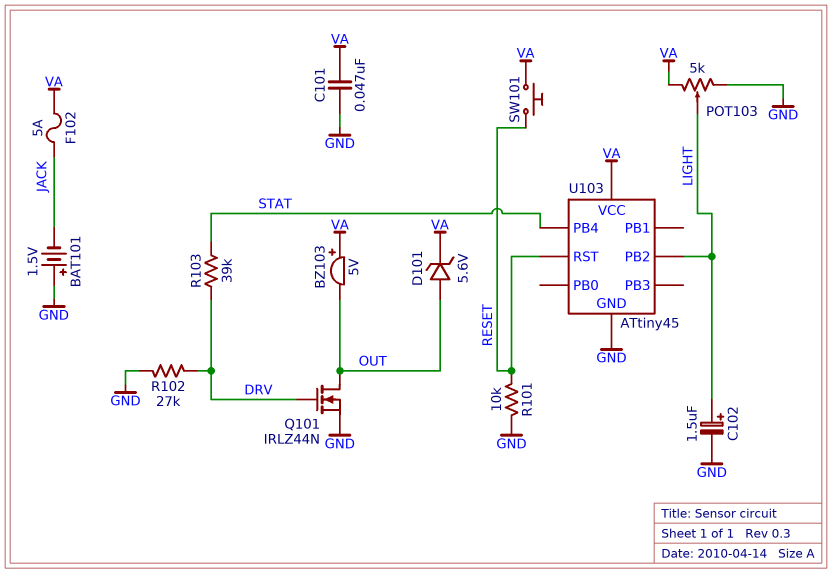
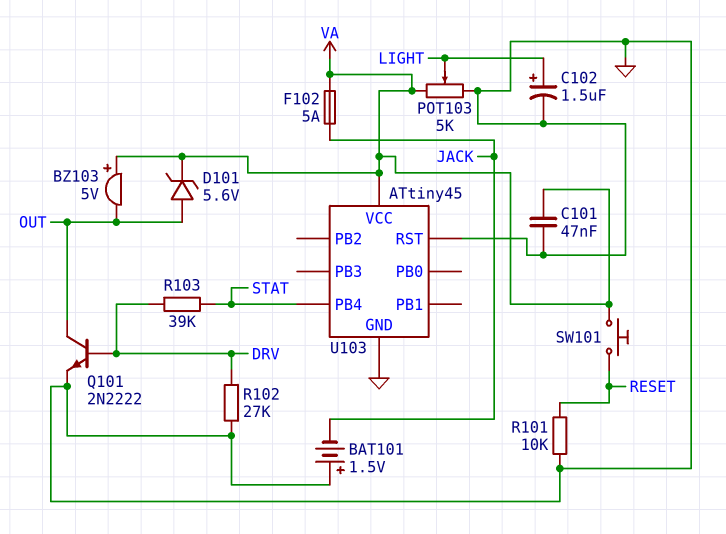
Q101: NMOS IRLZ44N (G DRV, D OUT, S GND) -> NPN 2N2222 (B DRV, C OUT, E GND)
U103 pin PB2: LIGHT -> none
U103 pin RST: RESET -> GND

